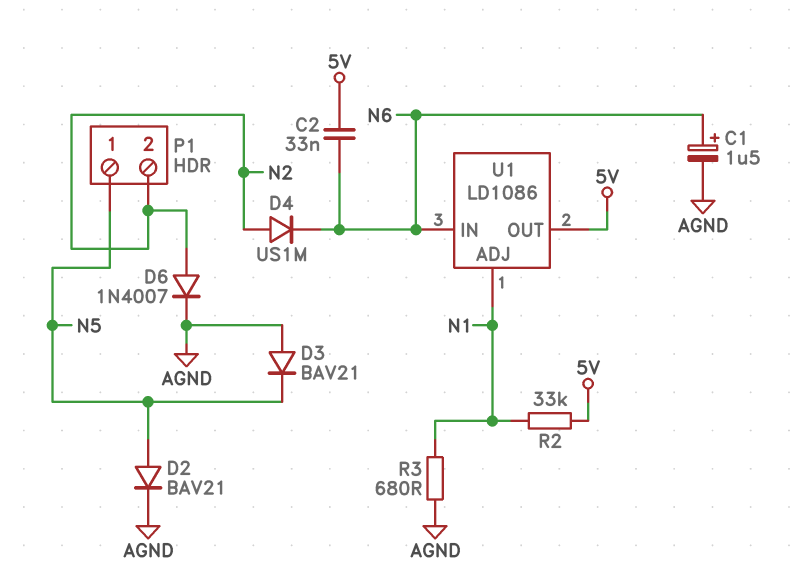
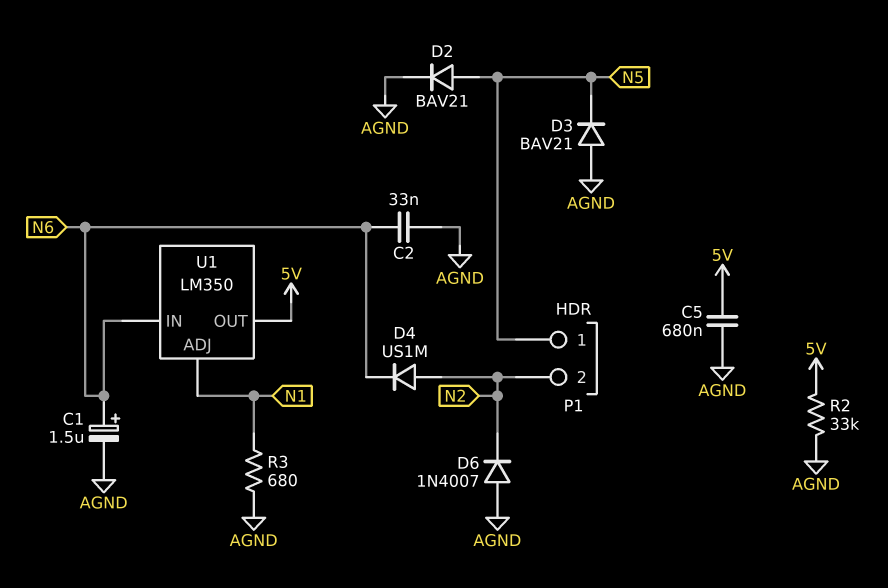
C2: 33nF (5V, N6) -> 33nF (AGND, N6)
C5: none -> 680nF (5V, AGND)
D6: diode 1N4007 (A N2, K AGND) -> diode 1N4007 (A AGND, K N2)
R2: 33k (5V, N1) -> 33k (5V, AGND)
U1: LD1086 -> LM350

